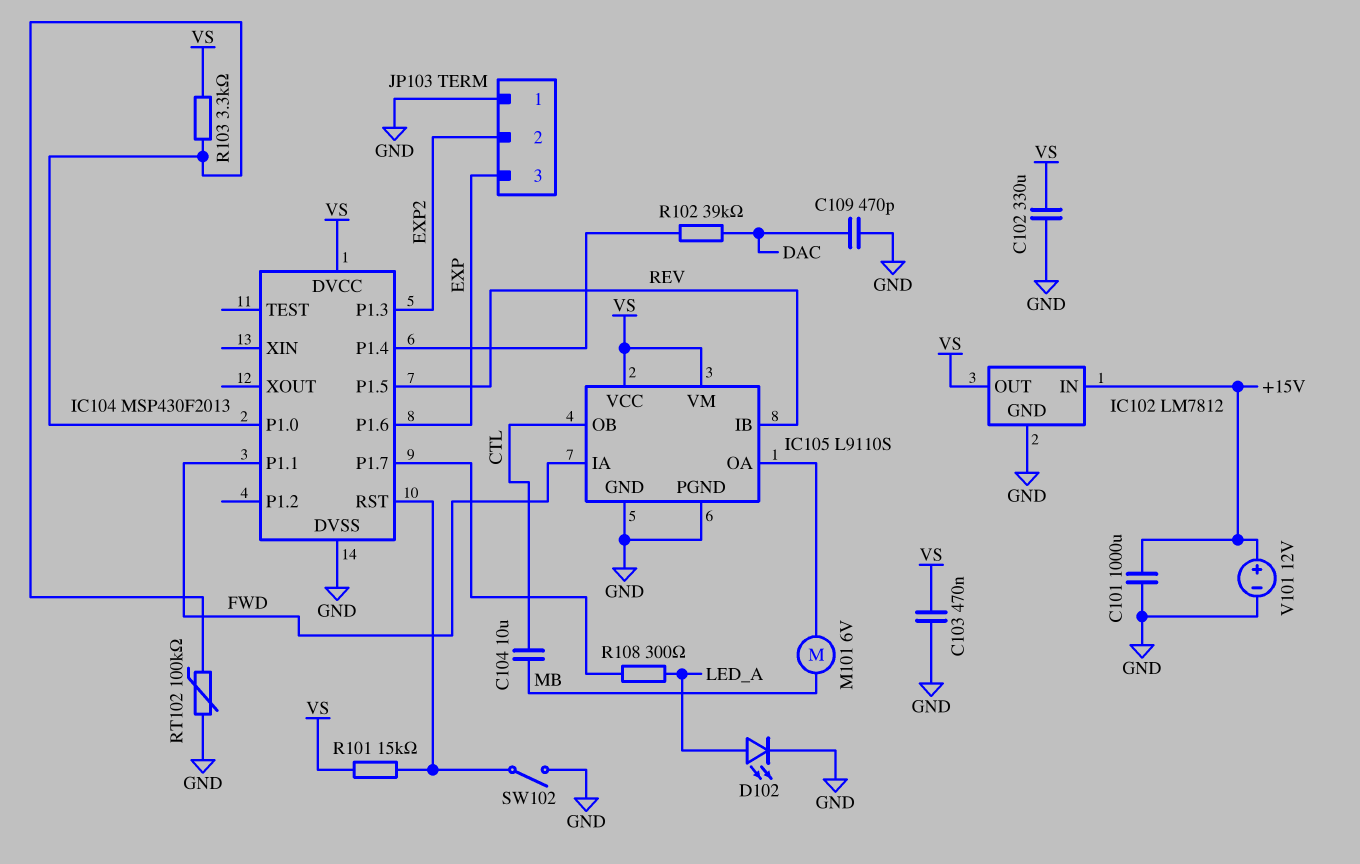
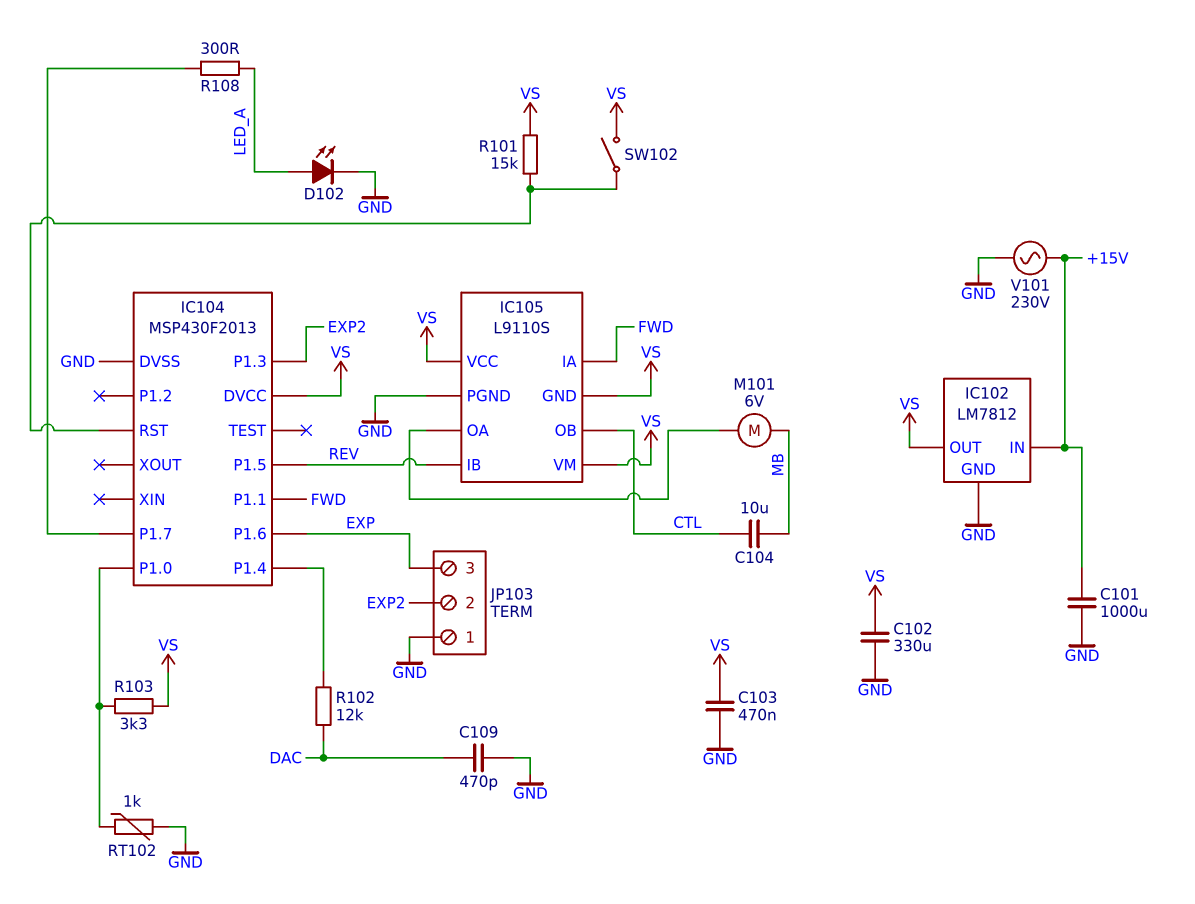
IC105 pin GND: GND -> VS
R102: 39k (DAC, IC104/P1.4) -> 12k (DAC, IC104/P1.4)
RT102: 100k (GND, IC104/P1.0) -> 1k (GND, IC104/P1.0)
SW102: switch (GND, IC104/RST) -> switch (IC104/RST, VS)
V101: 12V (plus +15V, minus GND) -> AC 230V (+15V, GND)

